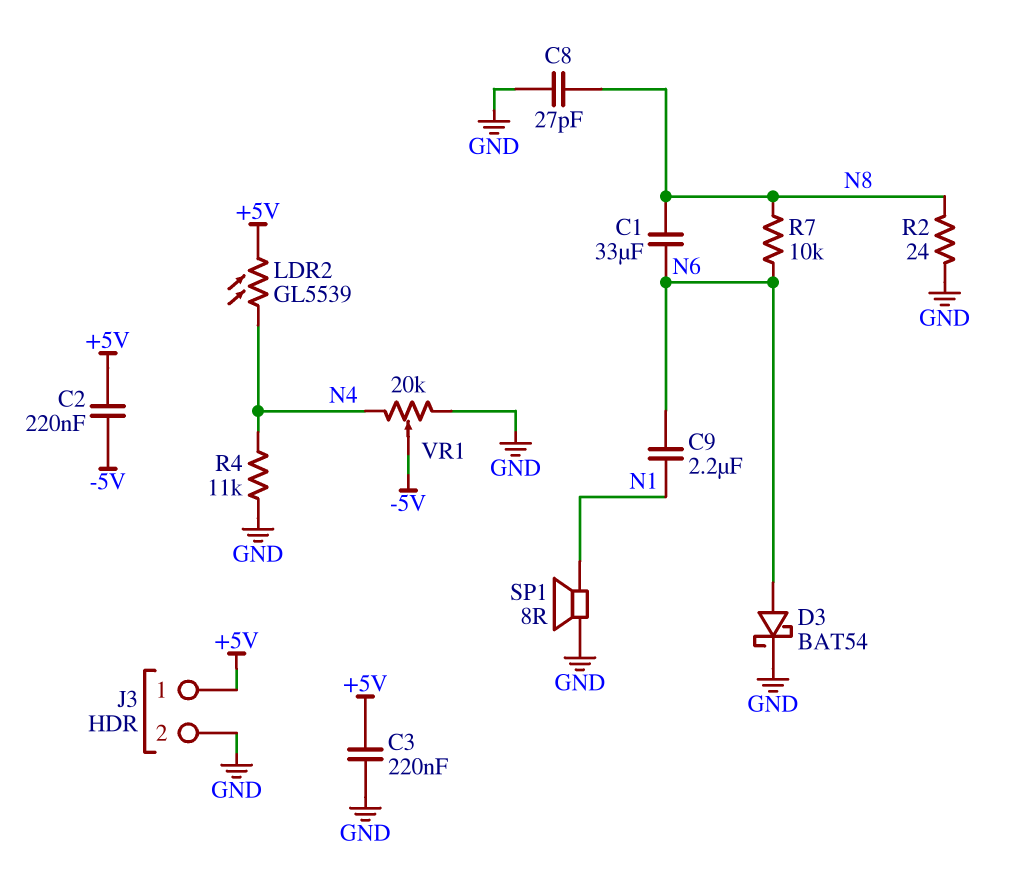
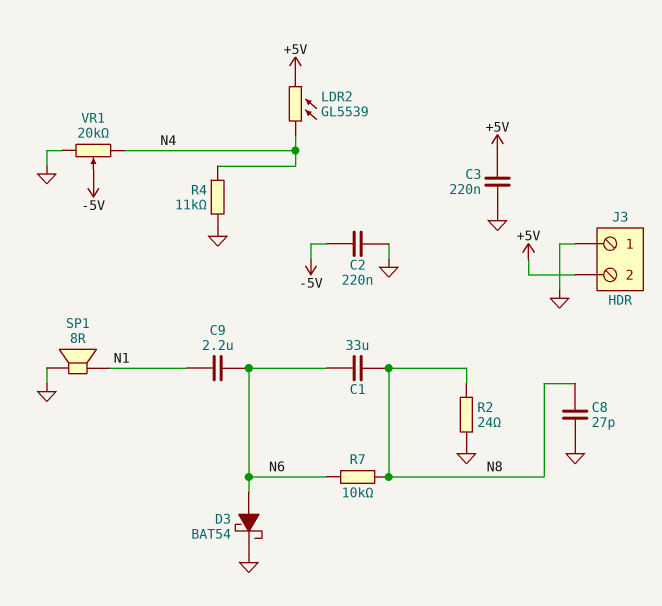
C2: 220nF (+5V, -5V) -> 220nF (-5V, GND)
J3 pin 1: +5V -> GND
J3 pin 2: GND -> +5V

